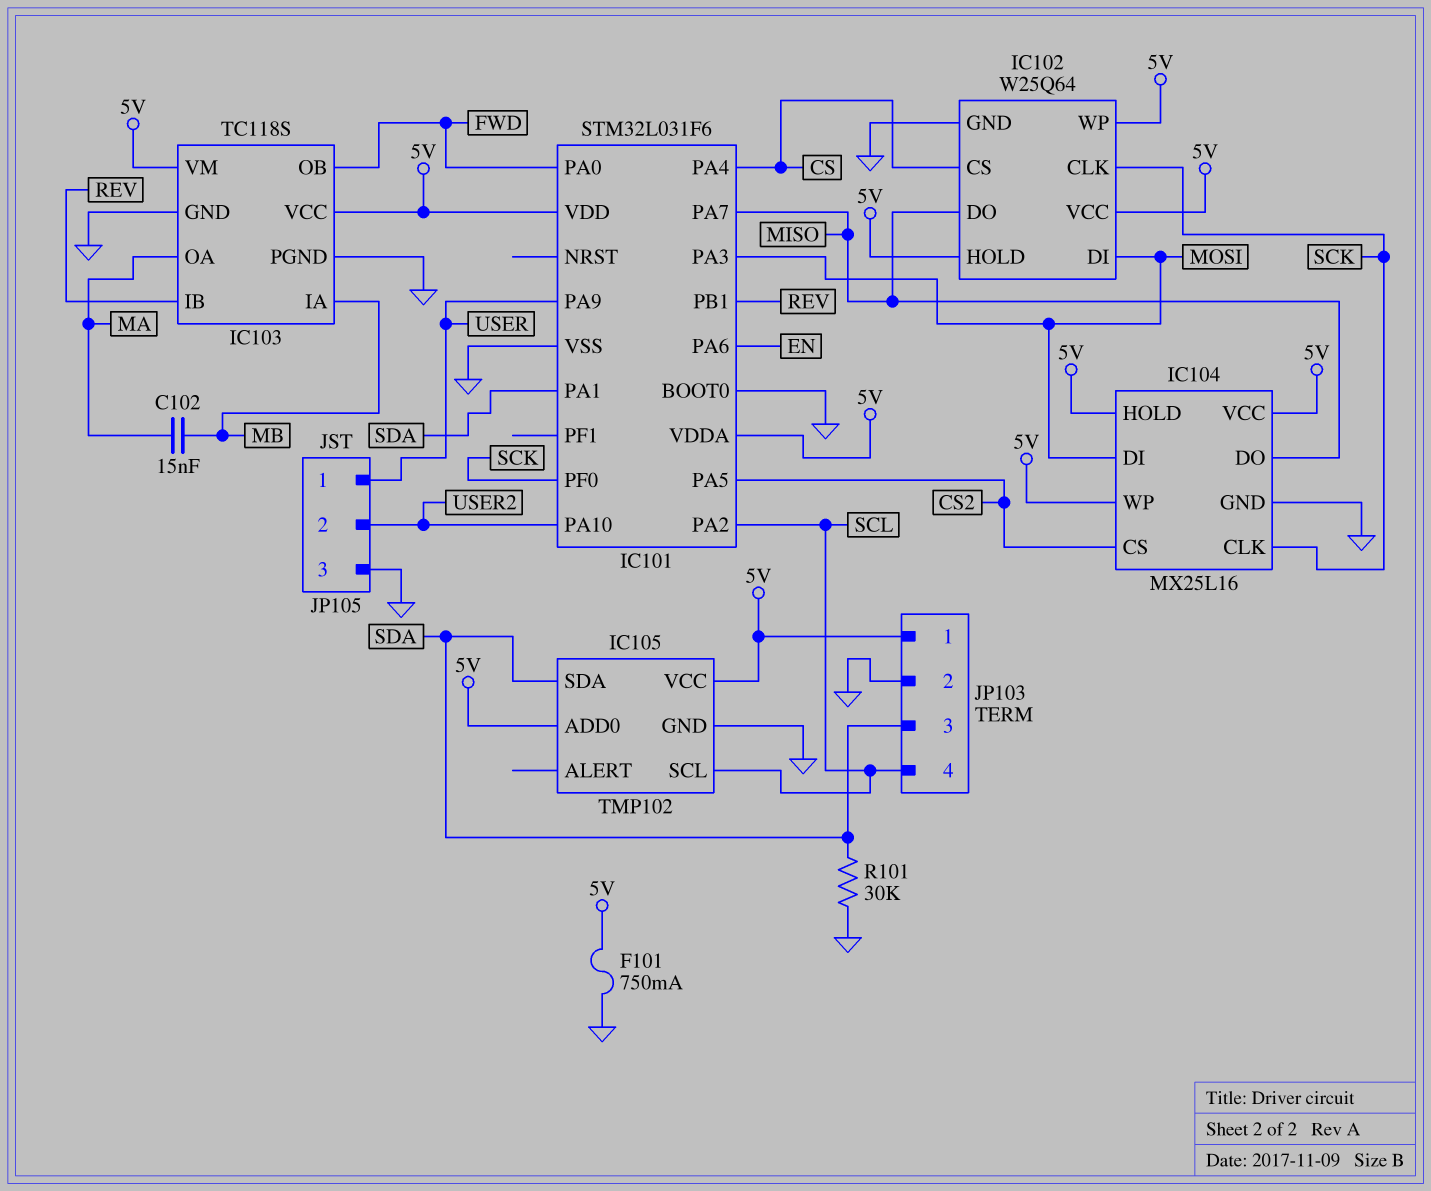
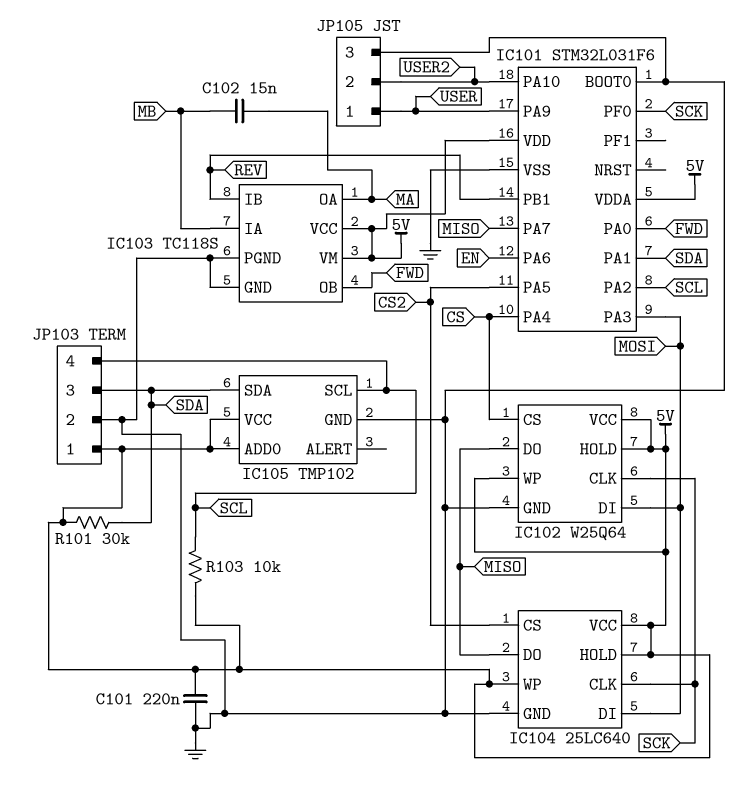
C101: none -> 220nF (5V, GND)
F101: 750mA (5V, GND) -> none
IC104: MX25L16 -> 25LC640
R101: 30k (GND, SDA) -> 30k (5V, SDA)
R103: none -> 10k (5V, SCL)

